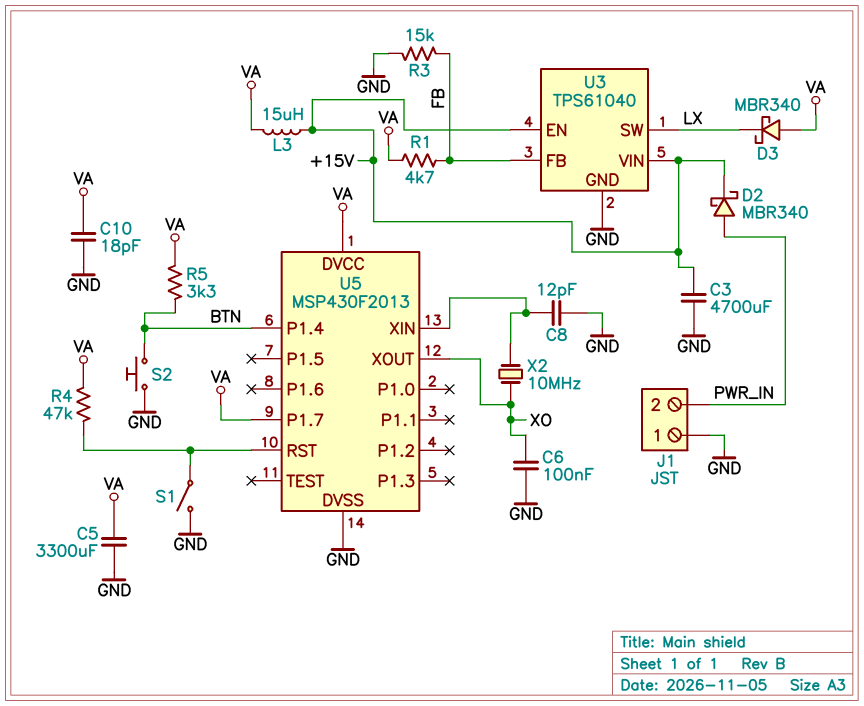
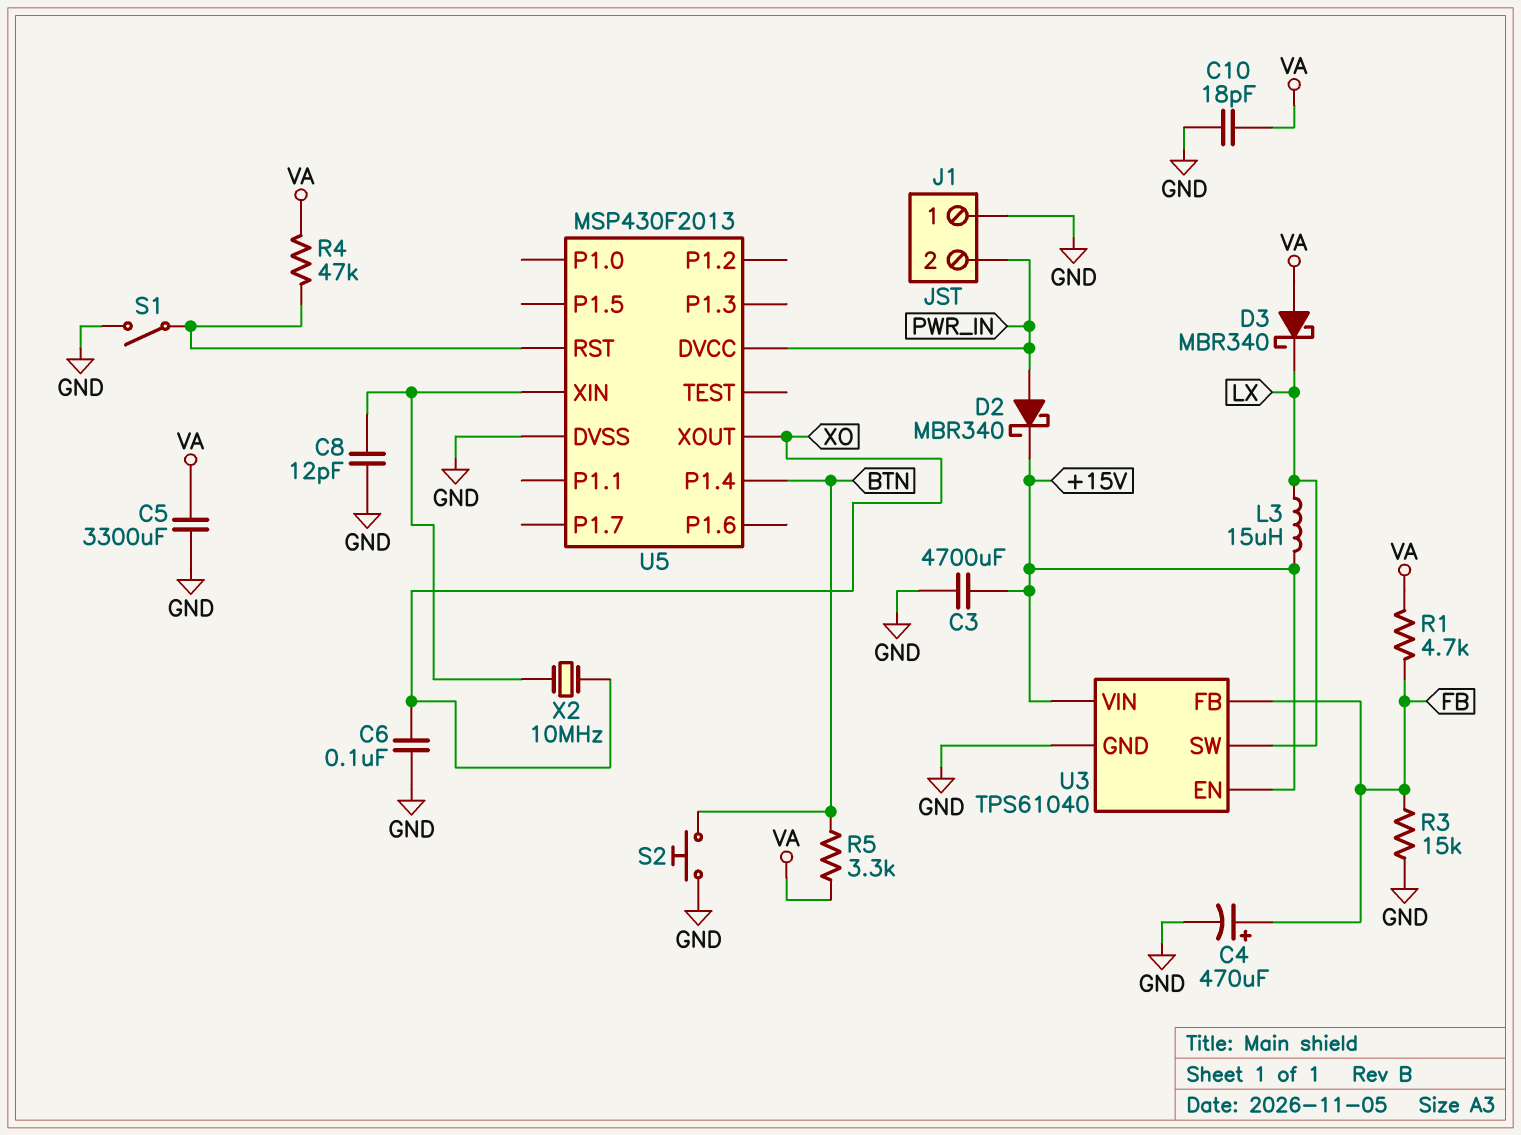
C4: none -> 470uF (plus FB, minus GND)
L3: 15uH (+15V, VA) -> 15uH (+15V, LX)
U5 pin DVCC: VA -> PWR_IN
U5 pin P1.7: VA -> none

